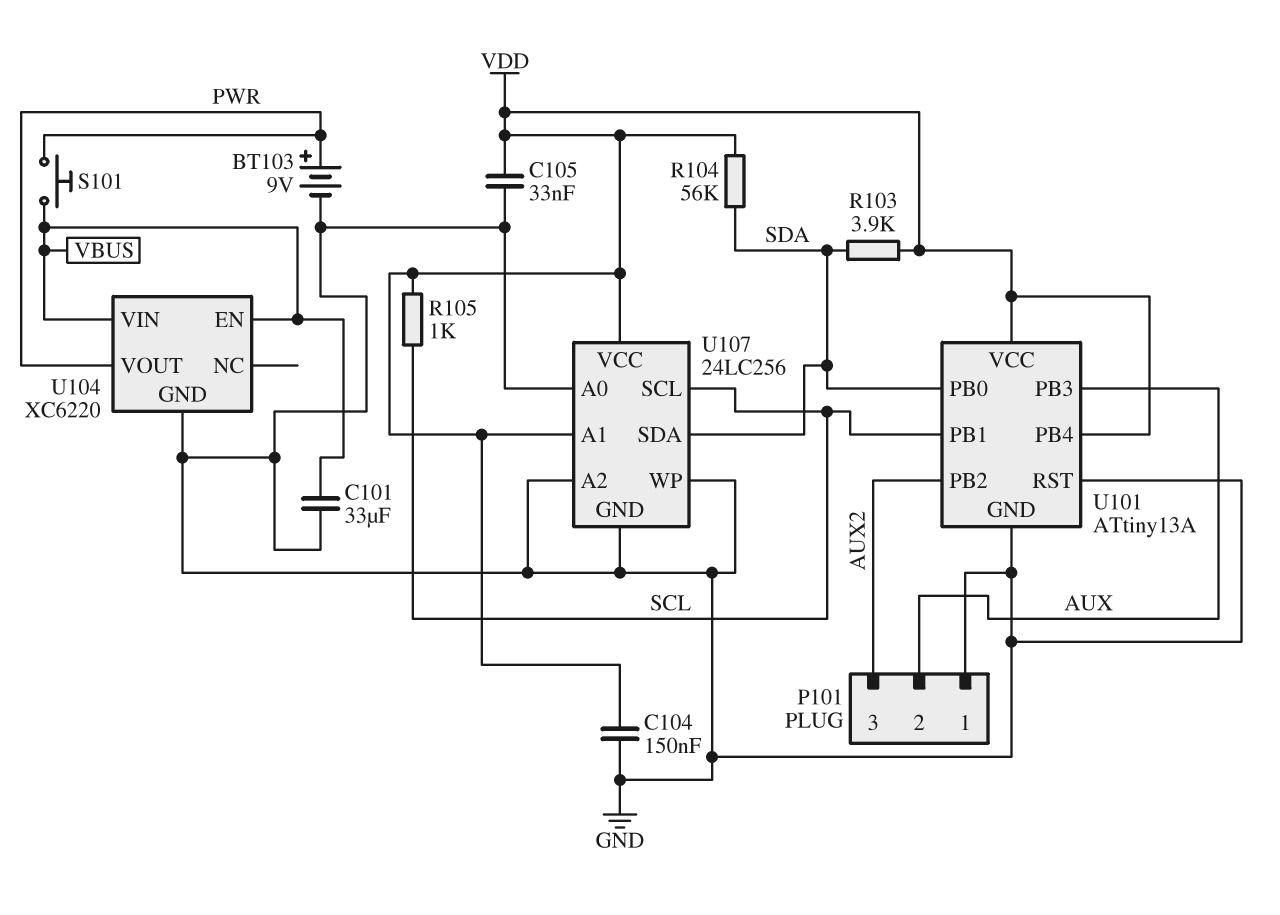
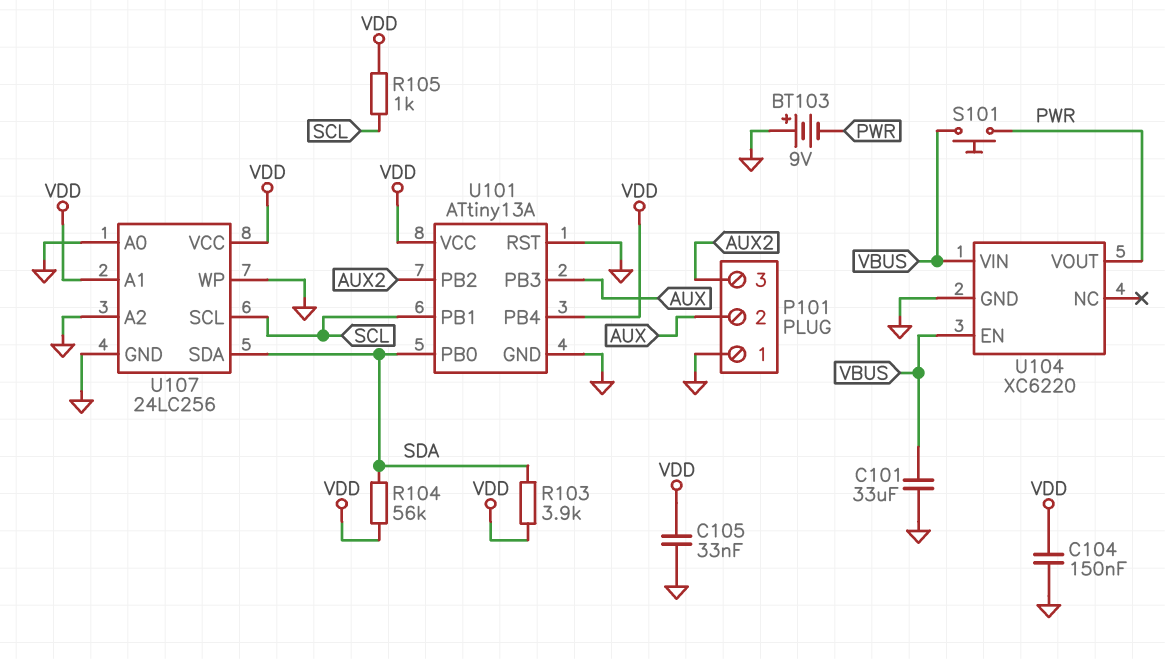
BT103: 9V (plus PWR, minus GND) -> 9V (plus GND, minus PWR)

